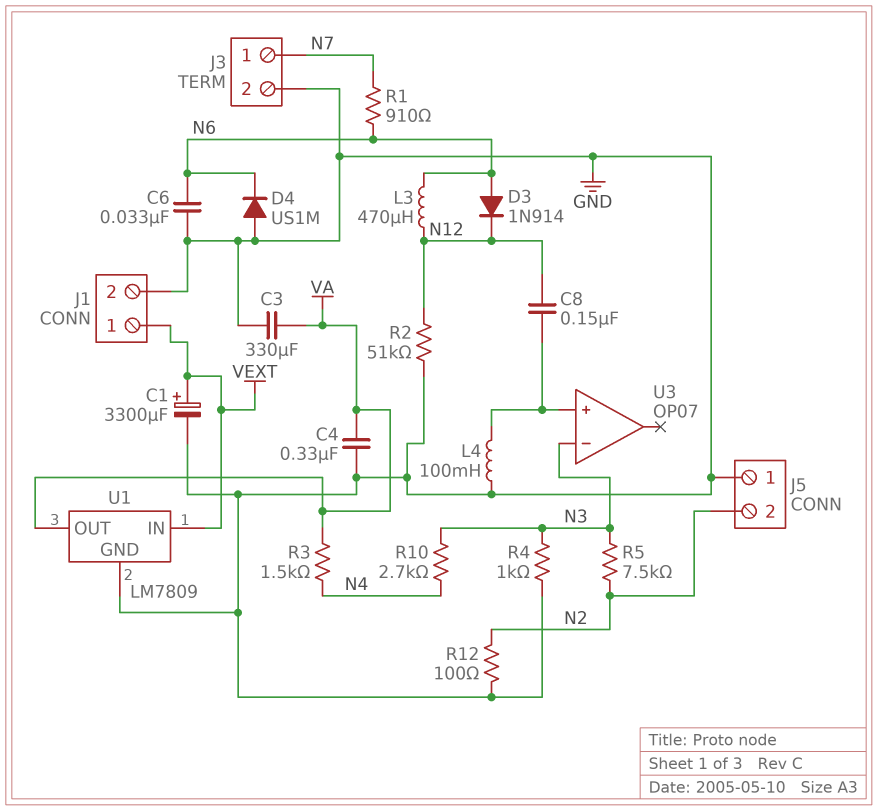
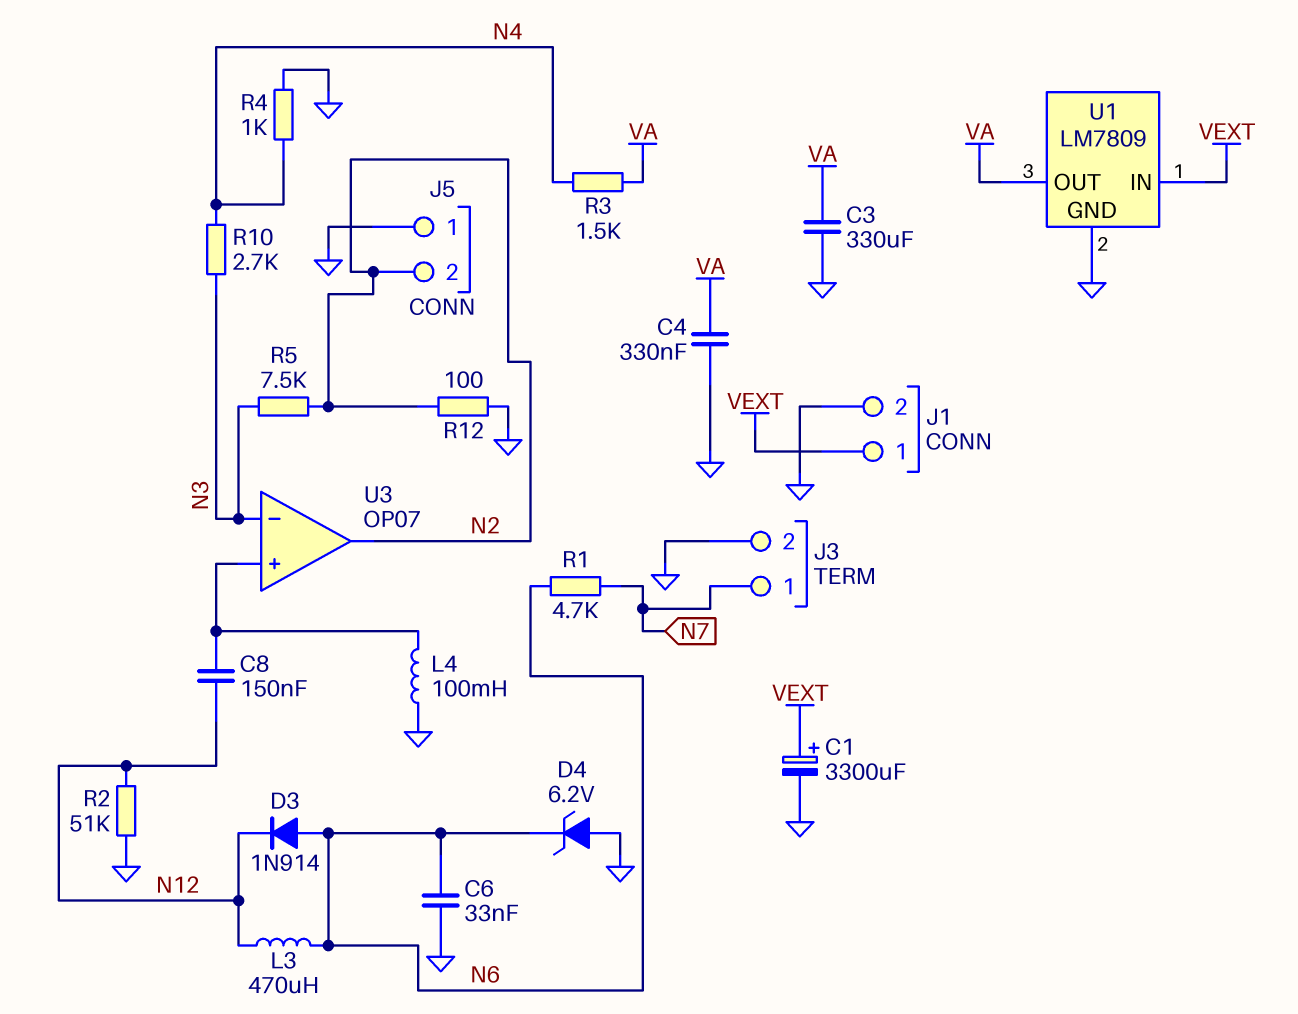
D4: diode US1M (A GND, K N6) -> zener 6.2V (A GND, K N6)
R1: 910 (N6, N7) -> 4.7k (N6, N7)
R4: 1k (GND, N3) -> 1k (GND, N4)
U3 pin out: none -> N2

